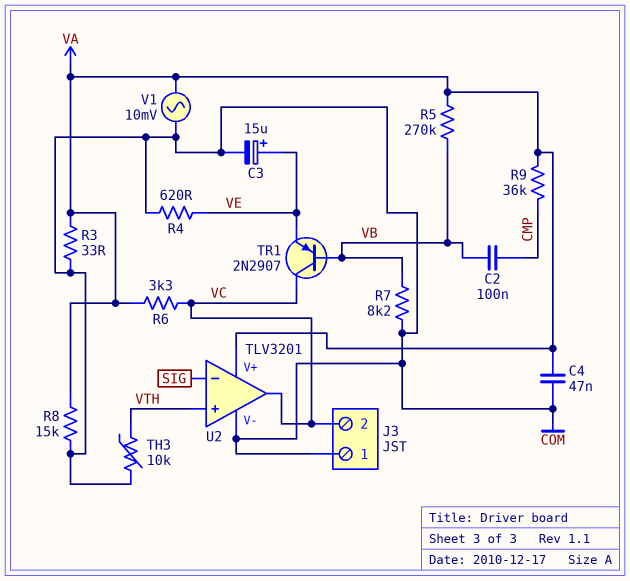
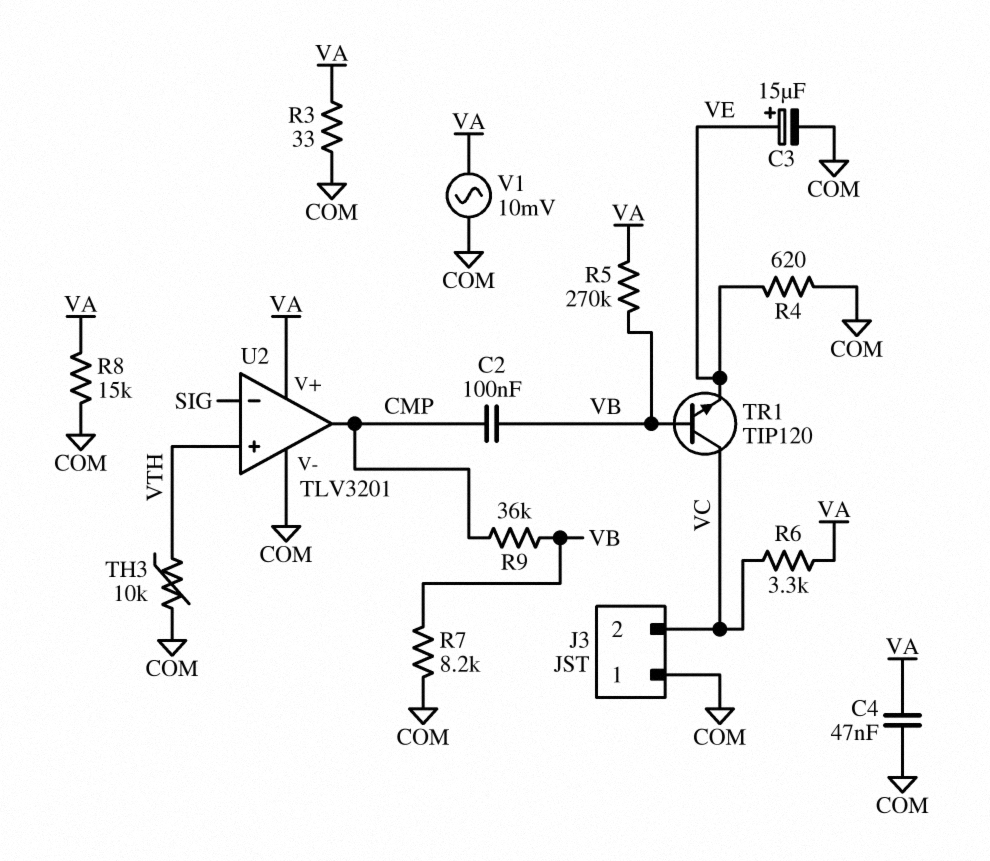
R9: 36k (CMP, VA) -> 36k (CMP, VB)
TR1: PNP 2N2907 (B VB, C VC, E VE) -> NPN TIP120 (B VB, C VC, E VE)
U2 pin out: VC -> CMP

